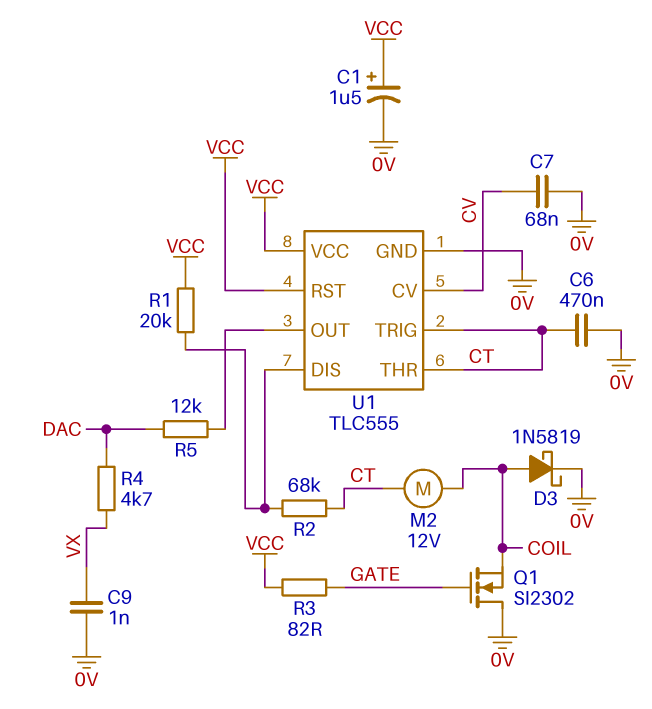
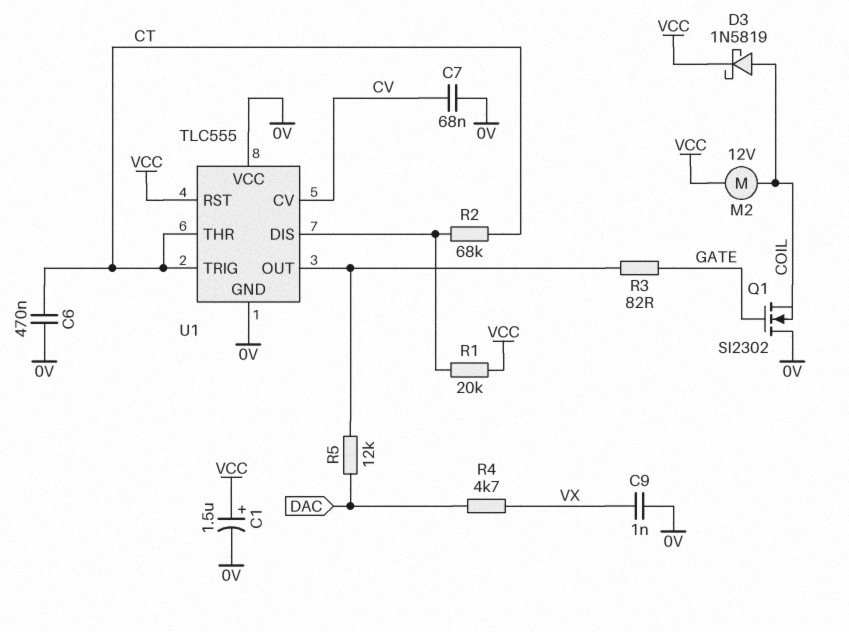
D3: schottky 1N5819 (A COIL, K 0V) -> schottky 1N5819 (A COIL, K VCC)
M2: motor 12V (COIL, CT) -> motor 12V (COIL, VCC)
R3: 82 (GATE, VCC) -> 82 (GATE, U1/OUT)
U1 pin VCC: VCC -> 0V

